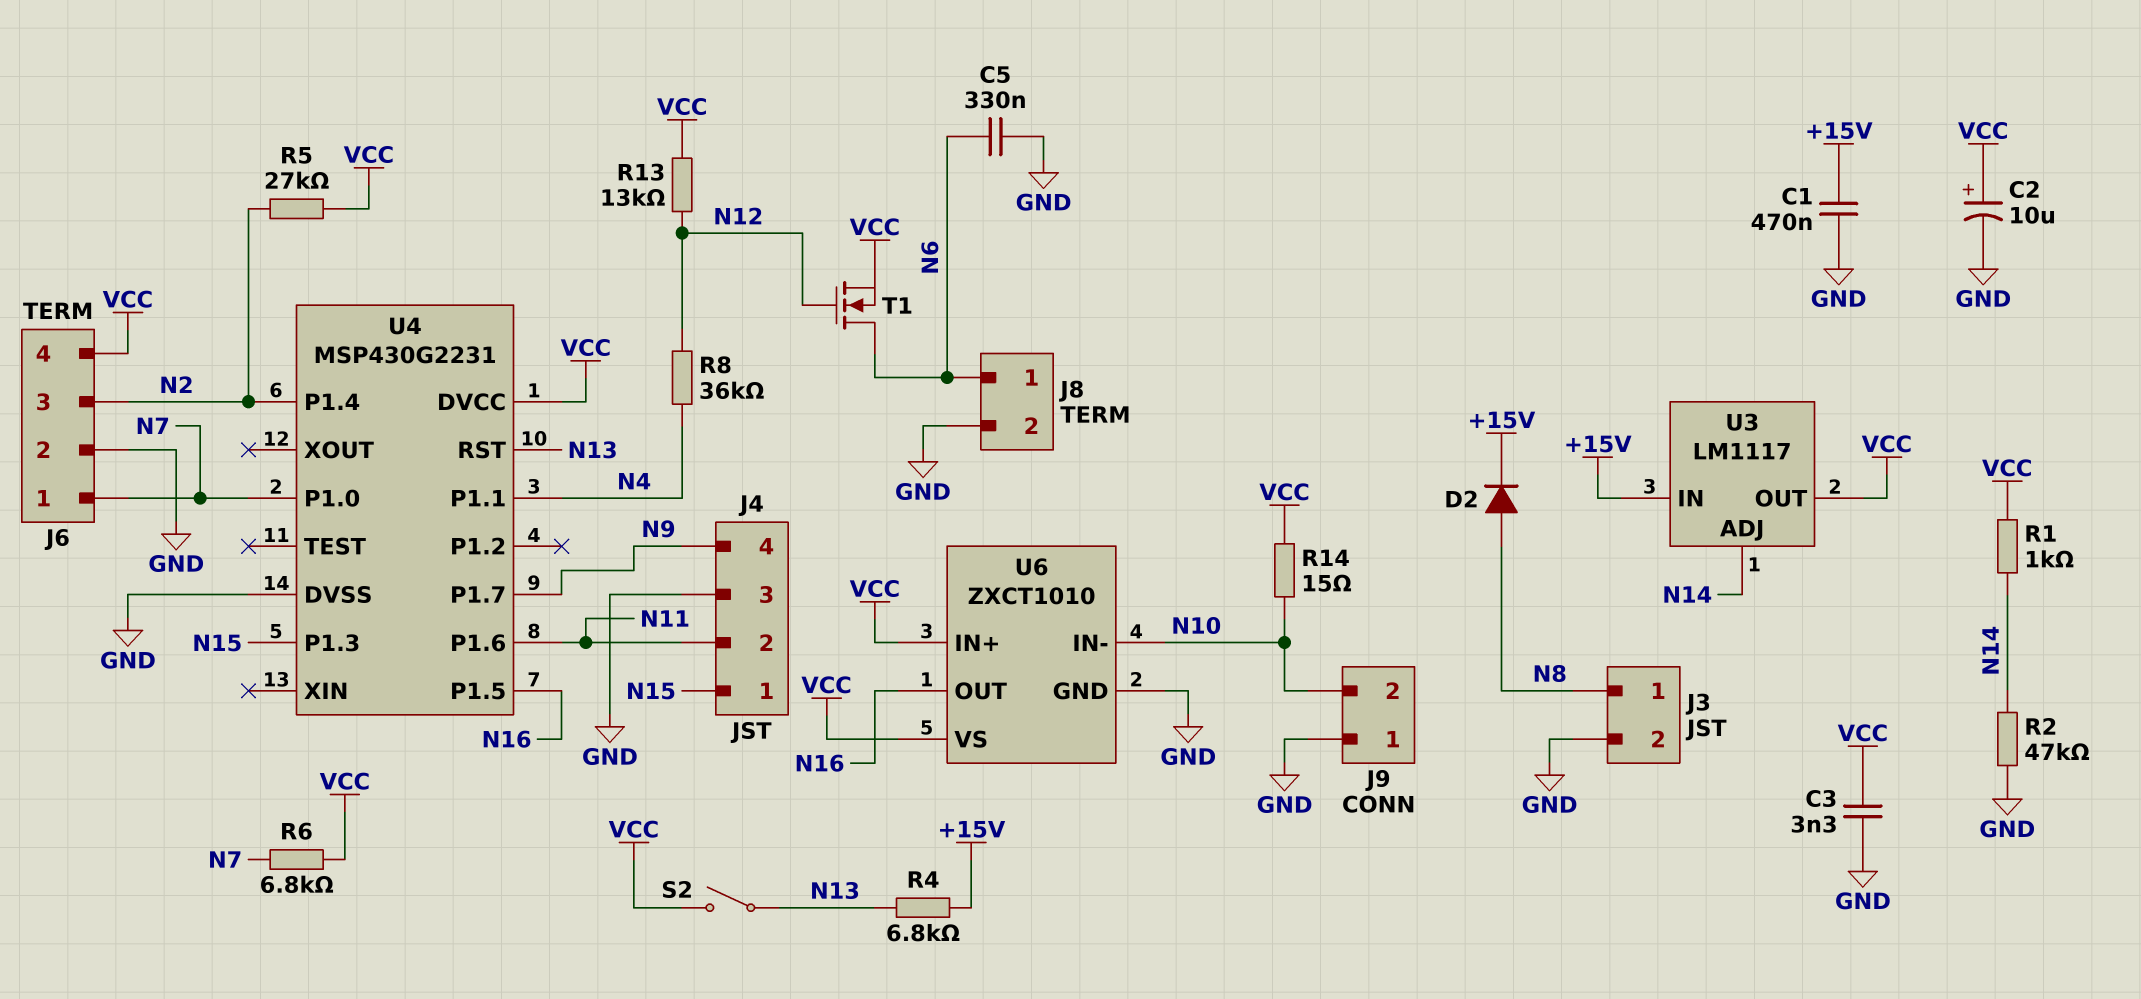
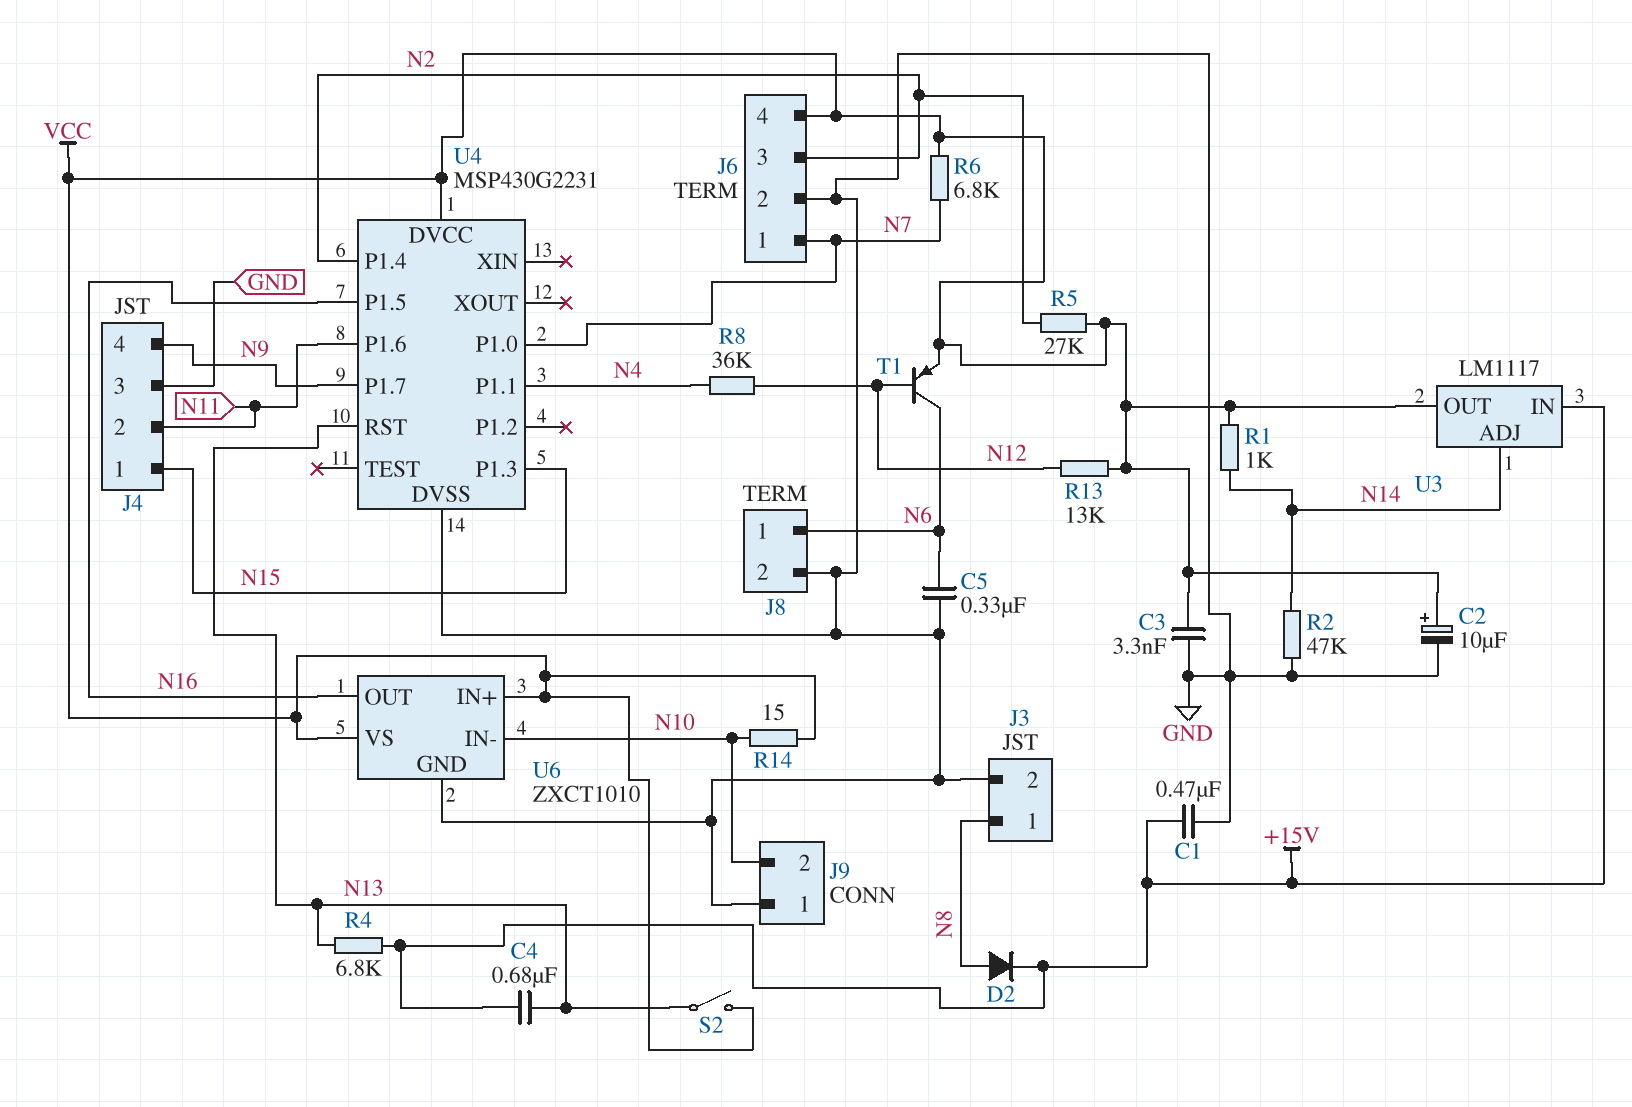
C4: none -> 680nF (+15V, N13)
T1: NMOS (G N12, D N6, S VCC) -> PNP (B N12, C N6, E VCC)

